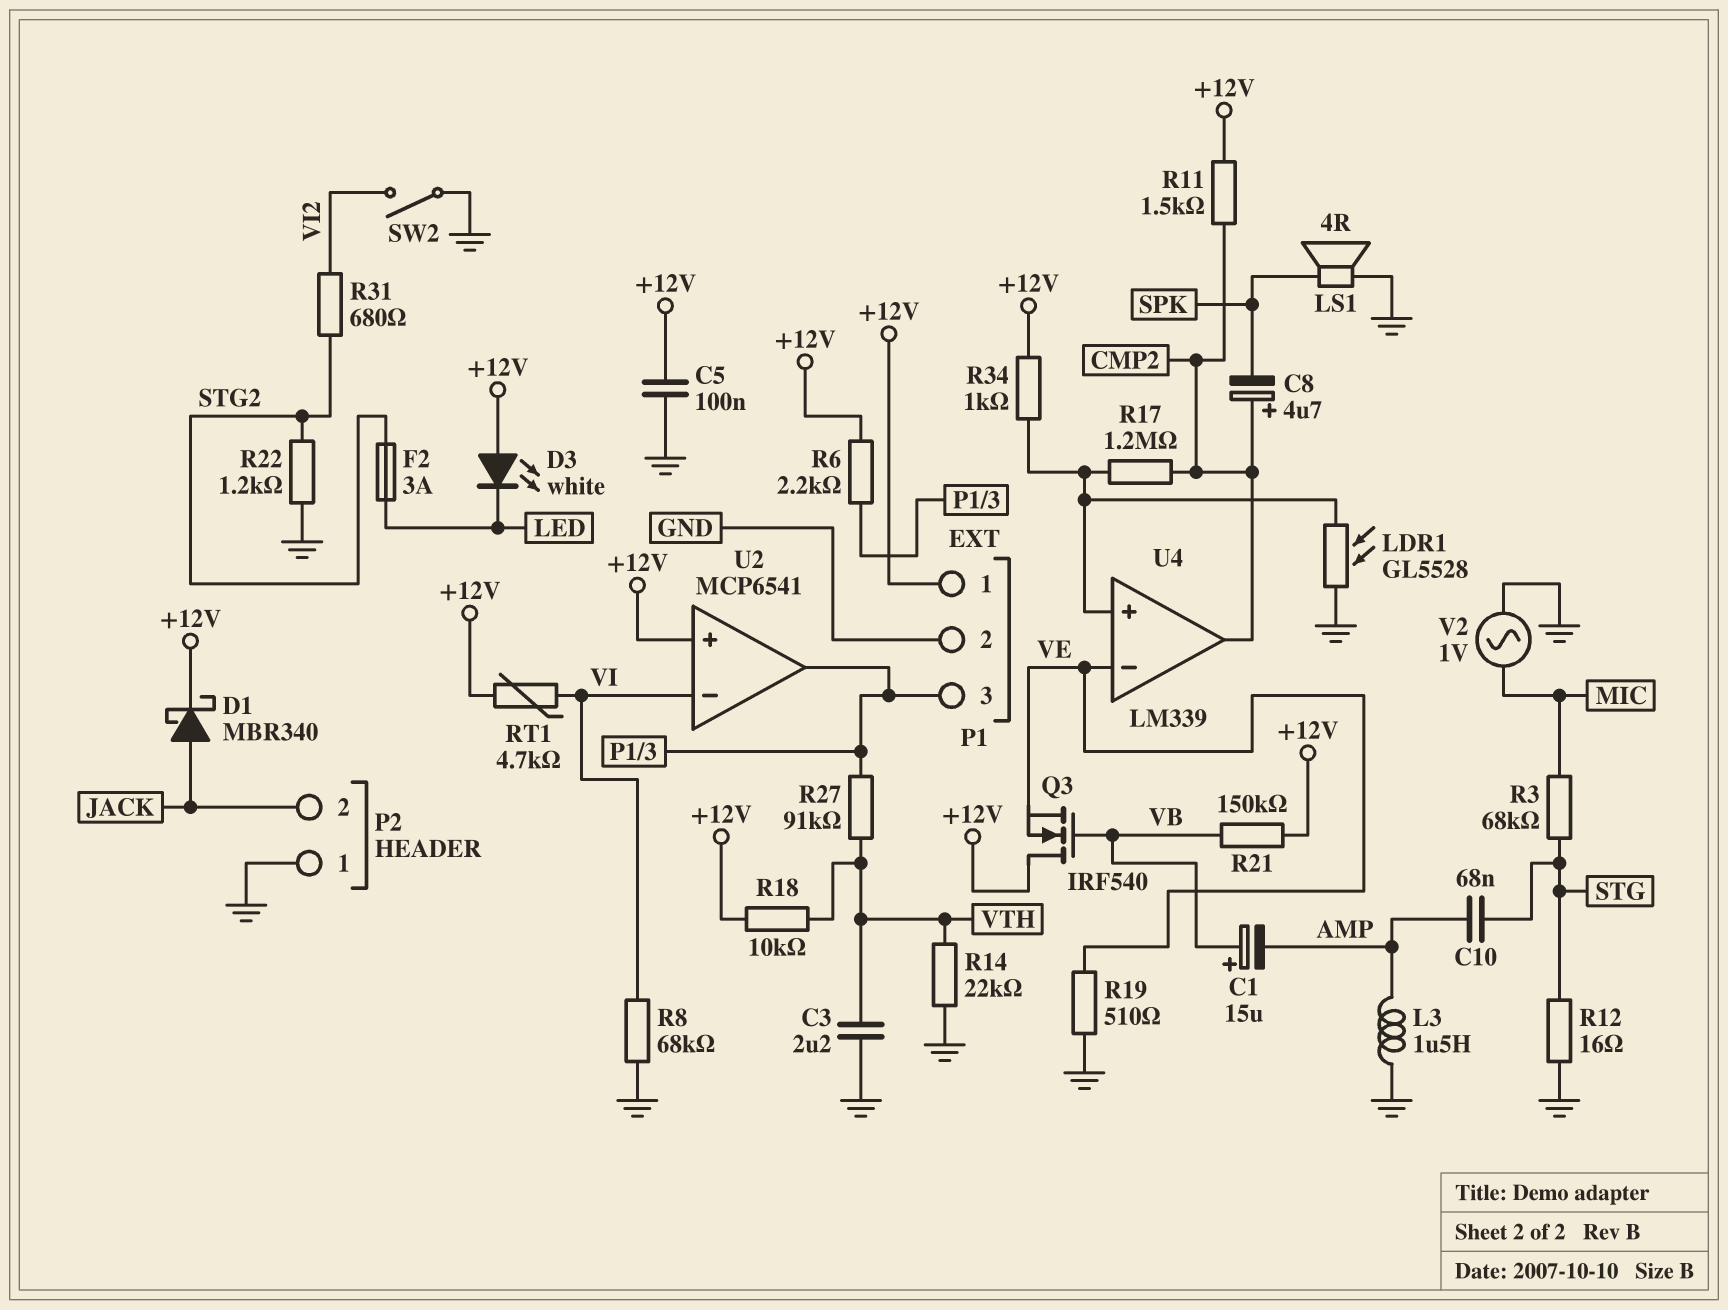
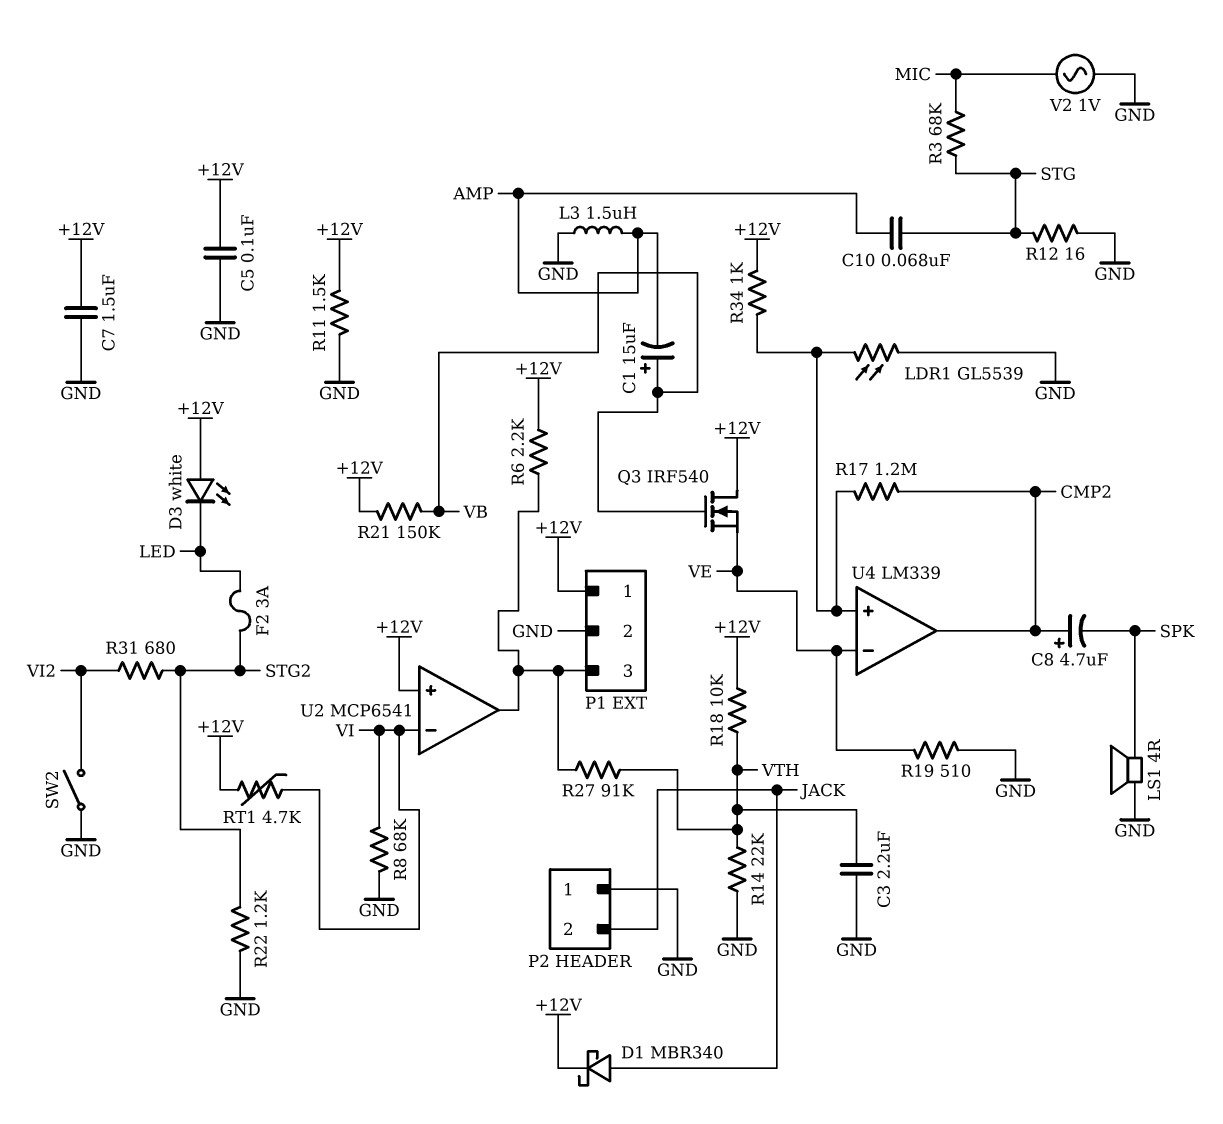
C7: none -> 1.5uF (+12V, GND)
LDR1: GL5528 (GND, U4/in+) -> GL5539 (GND, U4/in+)
R11: 1.5k (+12V, CMP2) -> 1.5k (+12V, GND)

